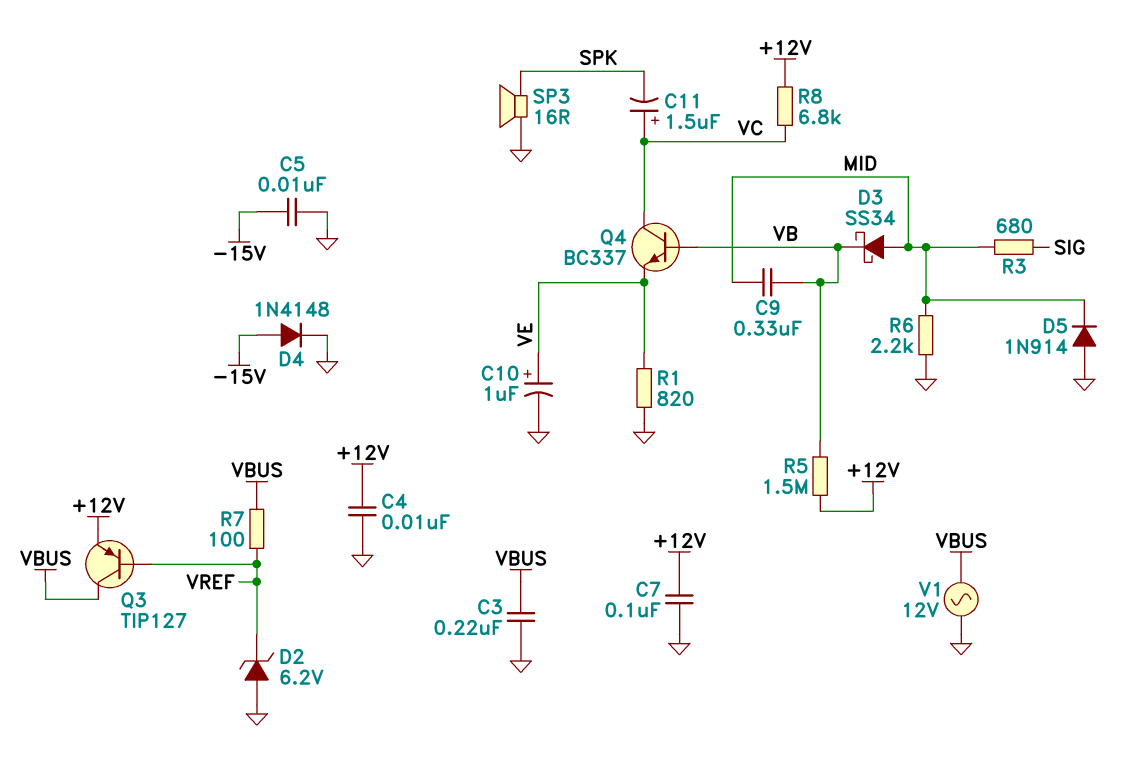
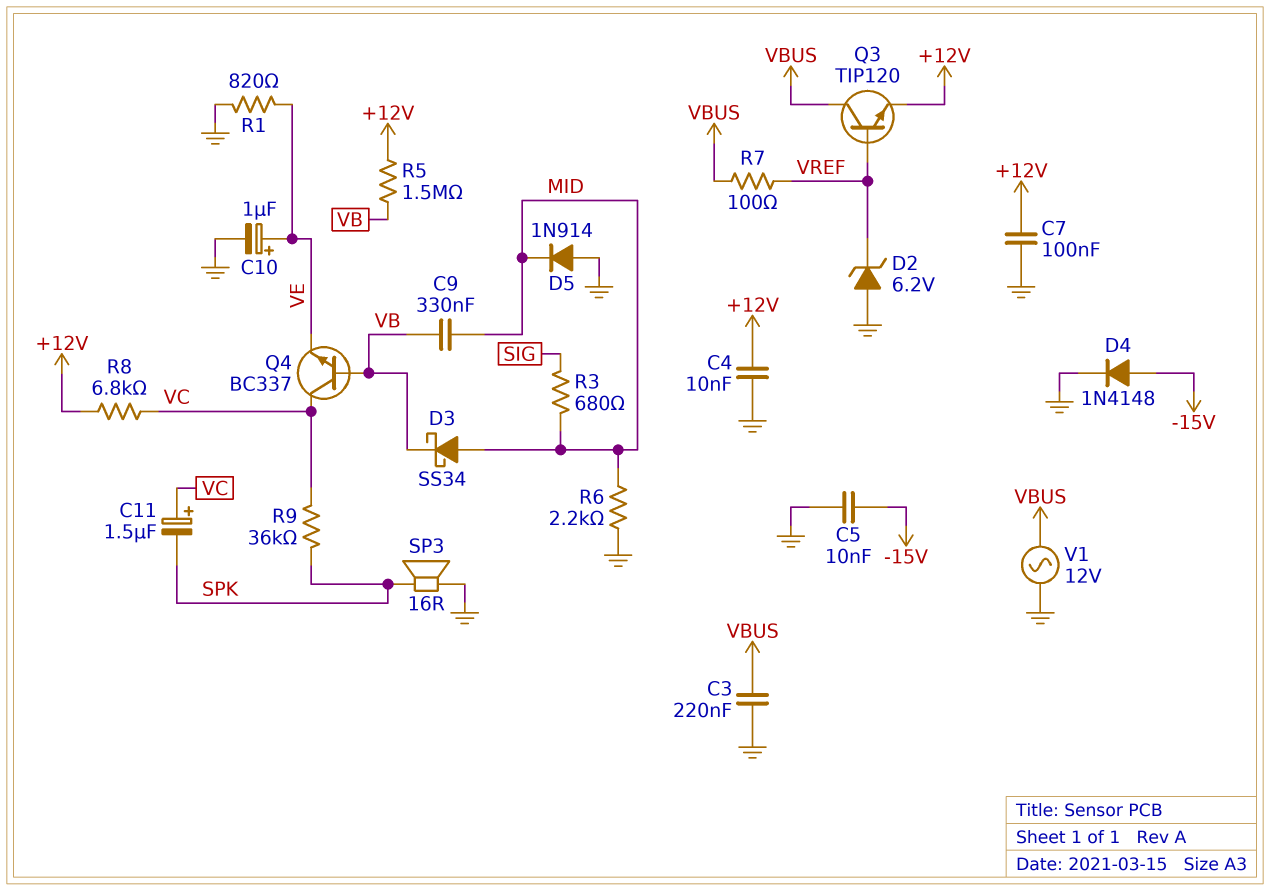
Q3: PNP TIP127 (B VREF, C VBUS, E +12V) -> NPN TIP120 (B VREF, C VBUS, E +12V)
R9: none -> 36k (SPK, VC)

